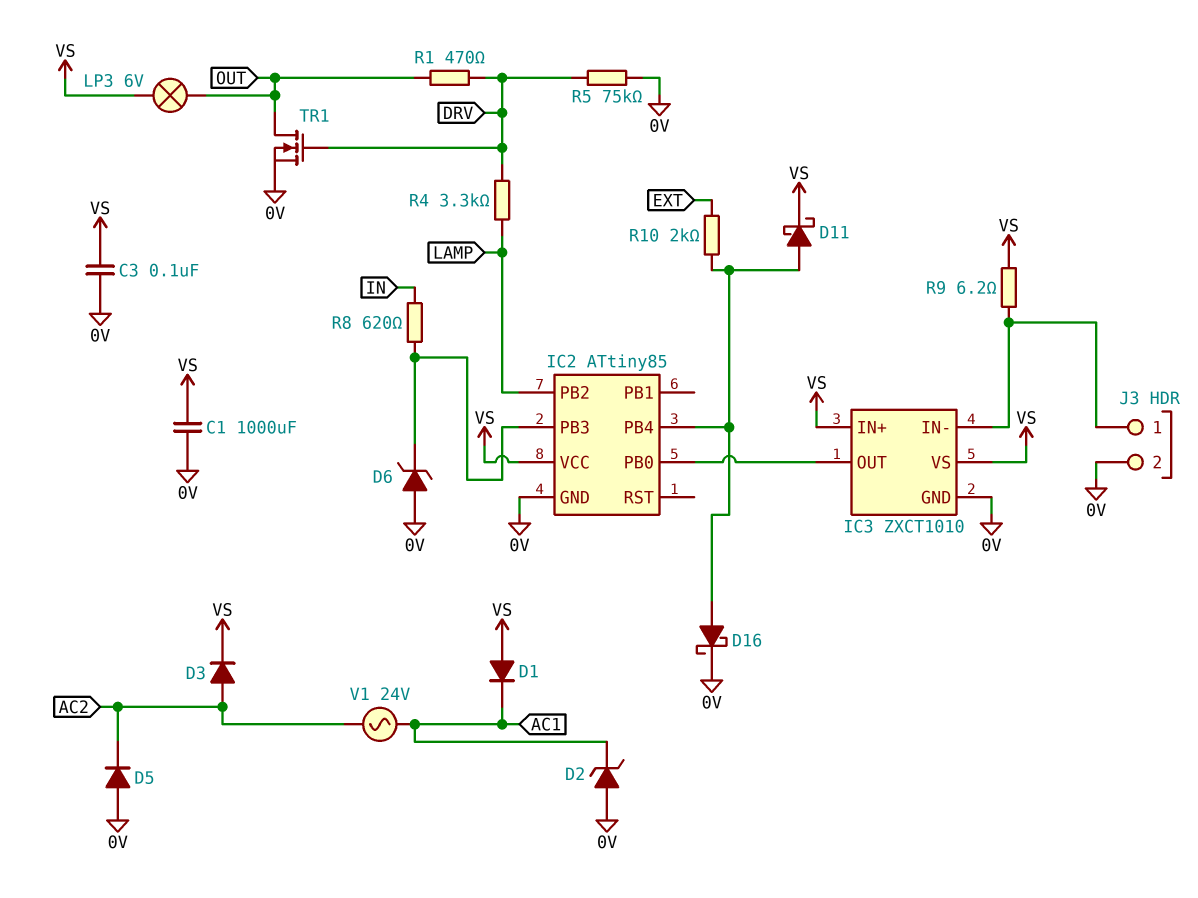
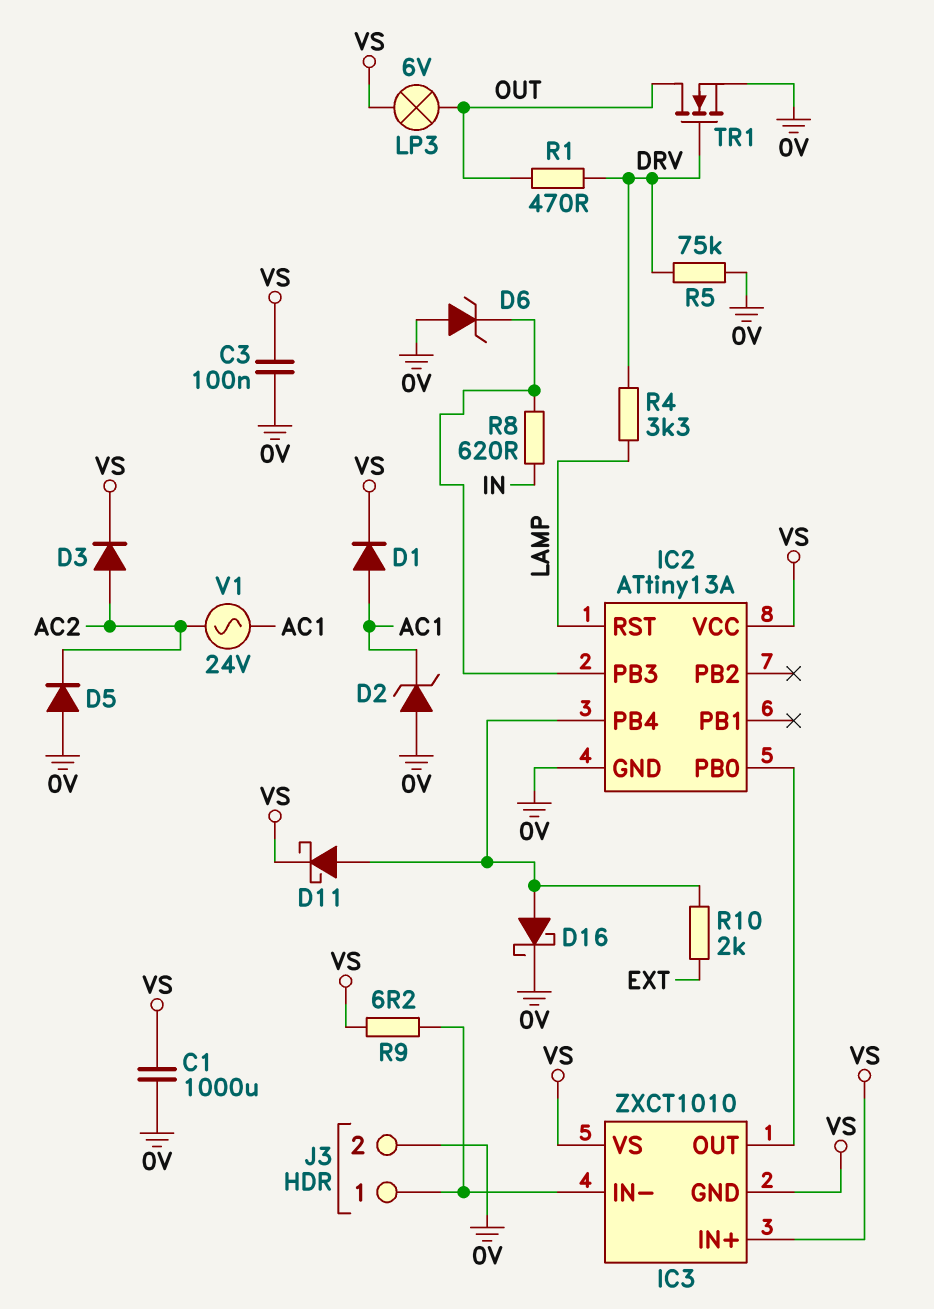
D1: diode (A VS, K AC1) -> diode (A AC1, K VS)
IC2: ATtiny85 -> ATtiny13A
IC2 pin PB2: LAMP -> none
IC2 pin RST: none -> LAMP
IC3 pin GND: 0V -> VS

